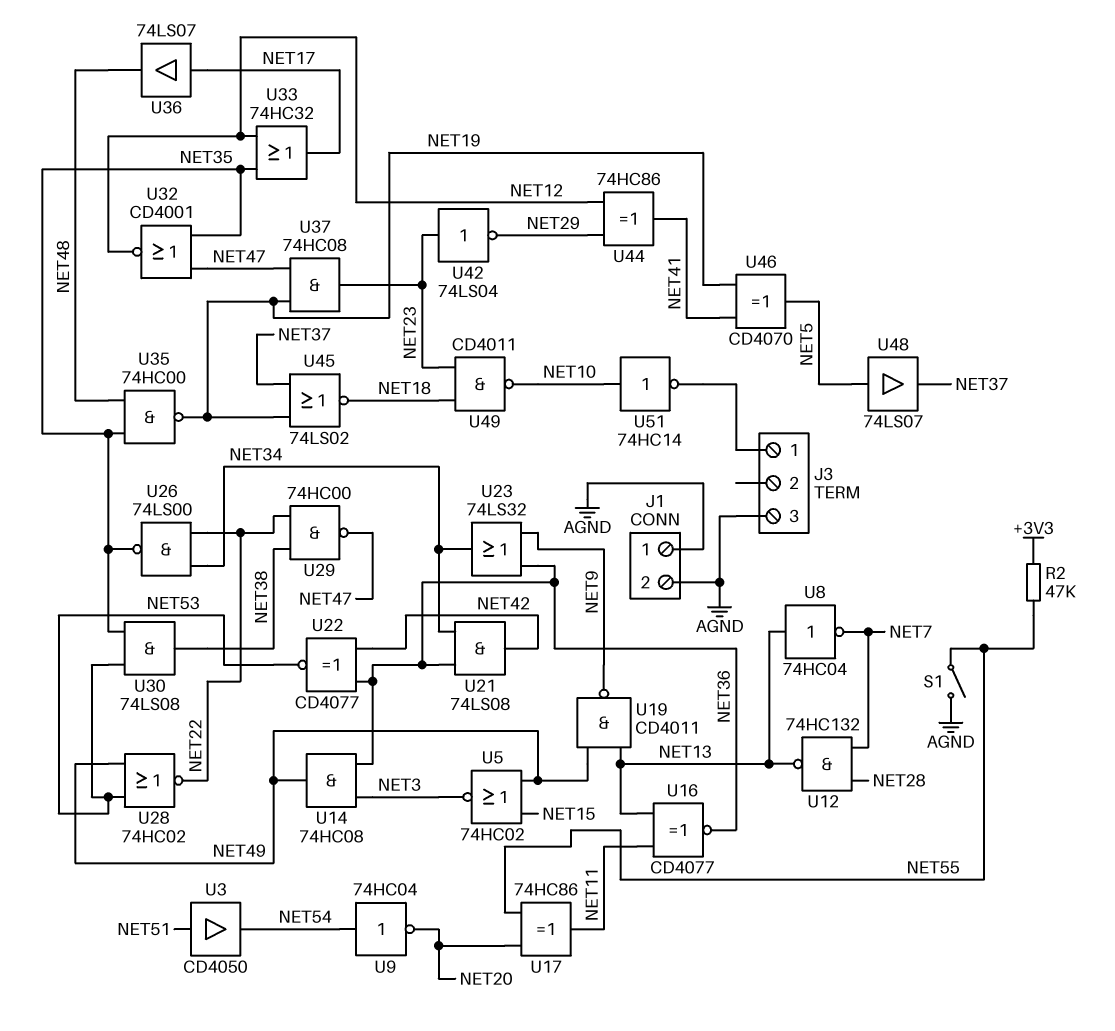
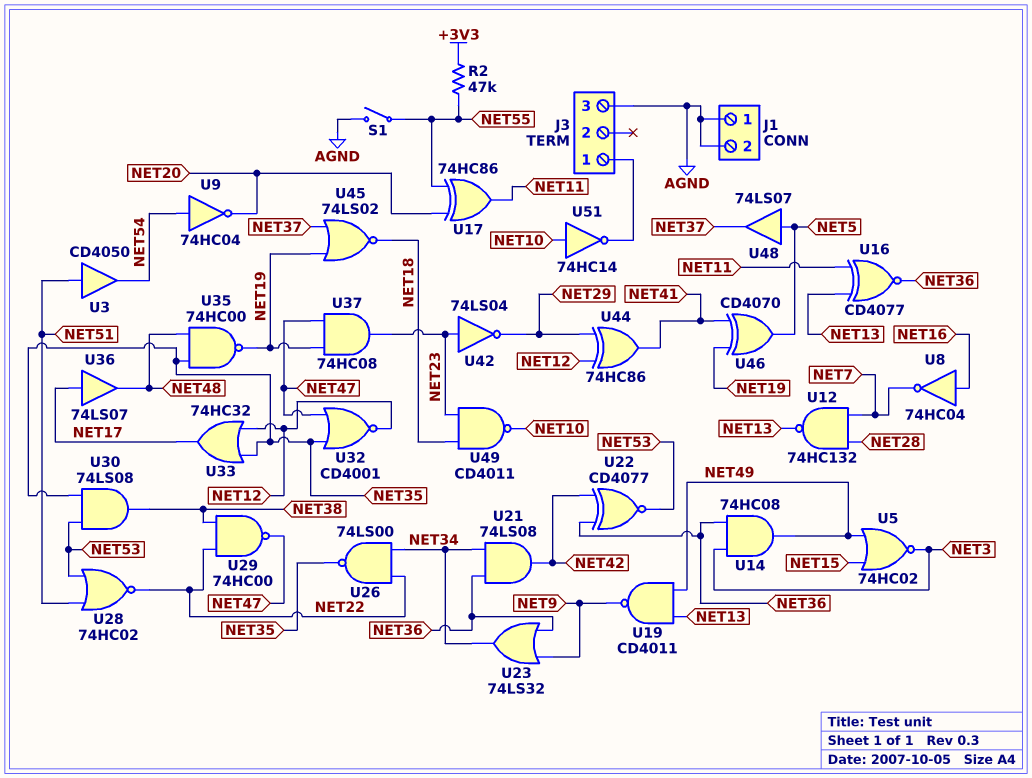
U8: NOT 74HC04 (in NET13, out NET7) -> NOT 74HC04 (in NET16, out NET7)
U28: NOR 74HC02 (in NET49, in NET53, out NET22) -> NOR 74HC02 (in NET51, in NET53, out NET22)

